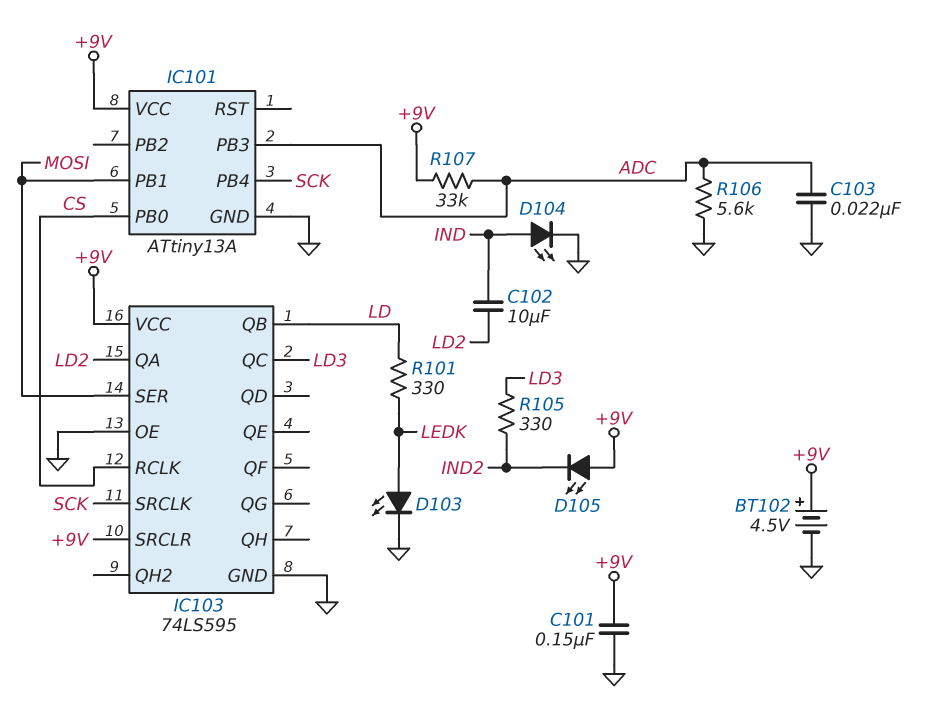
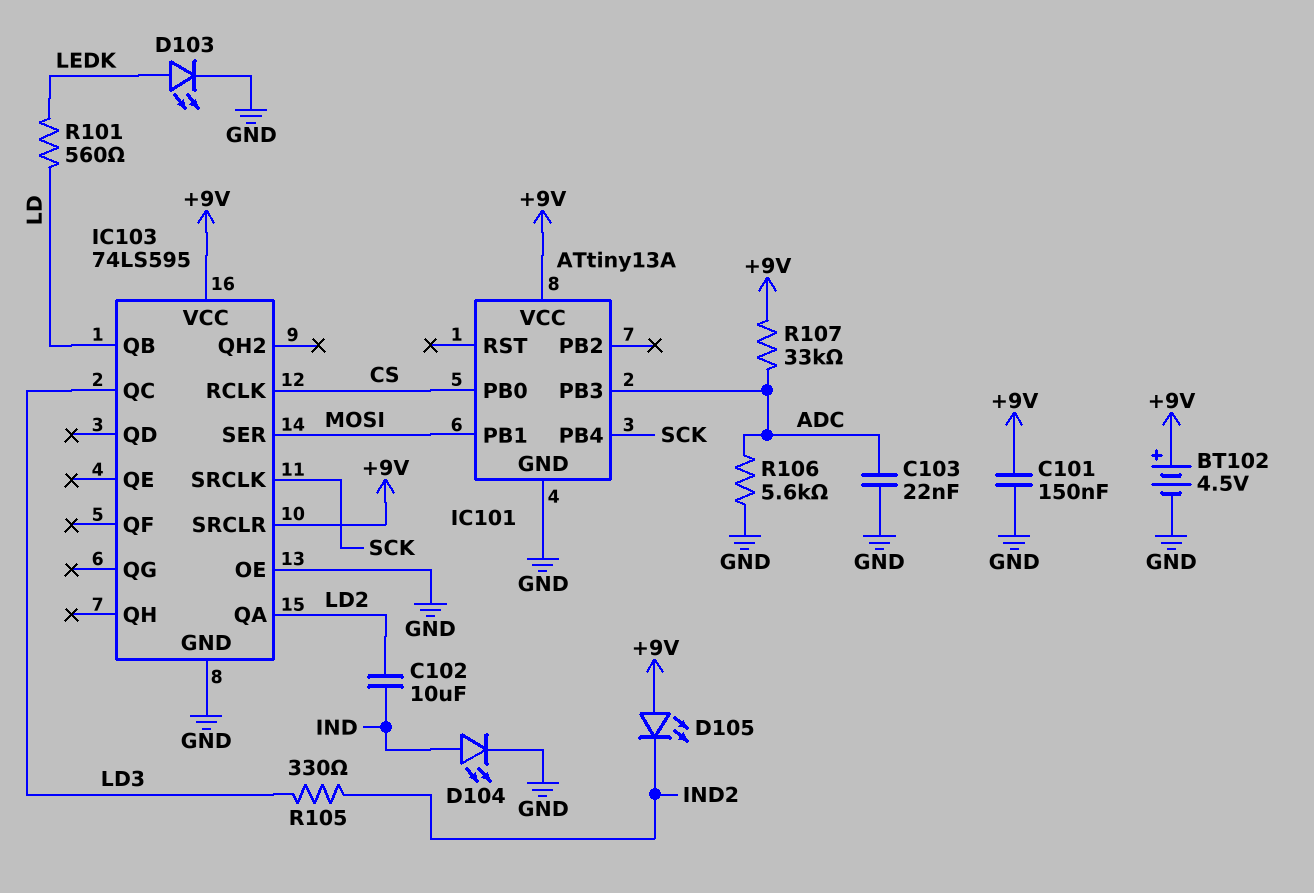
R101: 330 (LD, LEDK) -> 560 (LD, LEDK)

